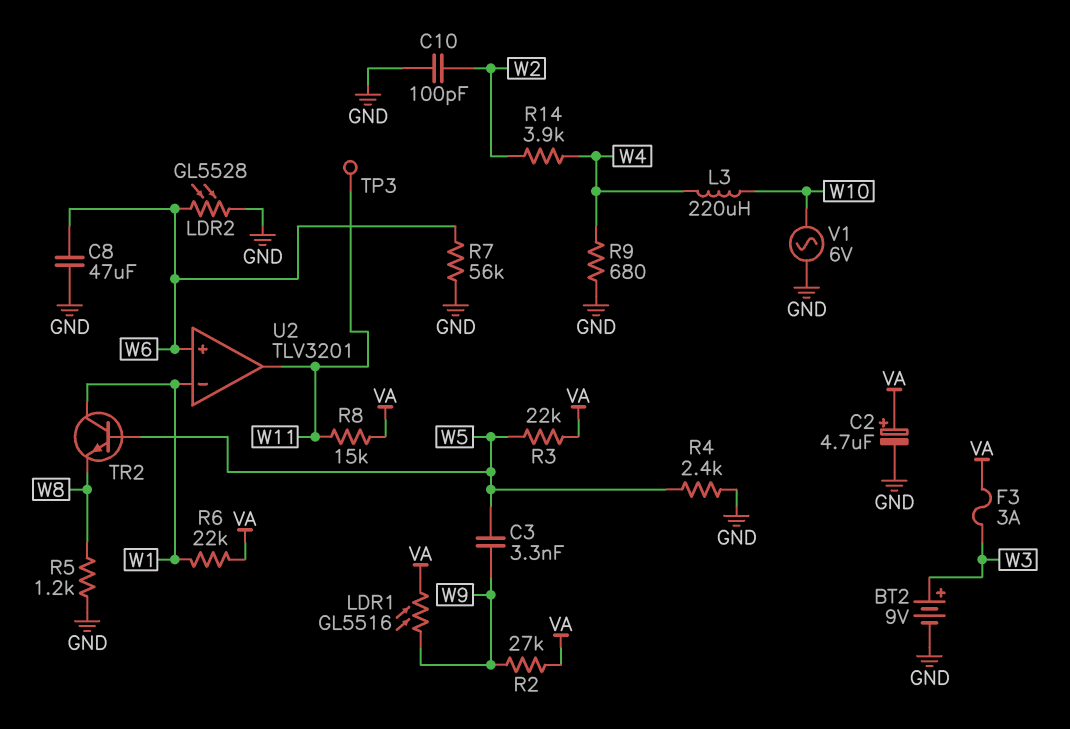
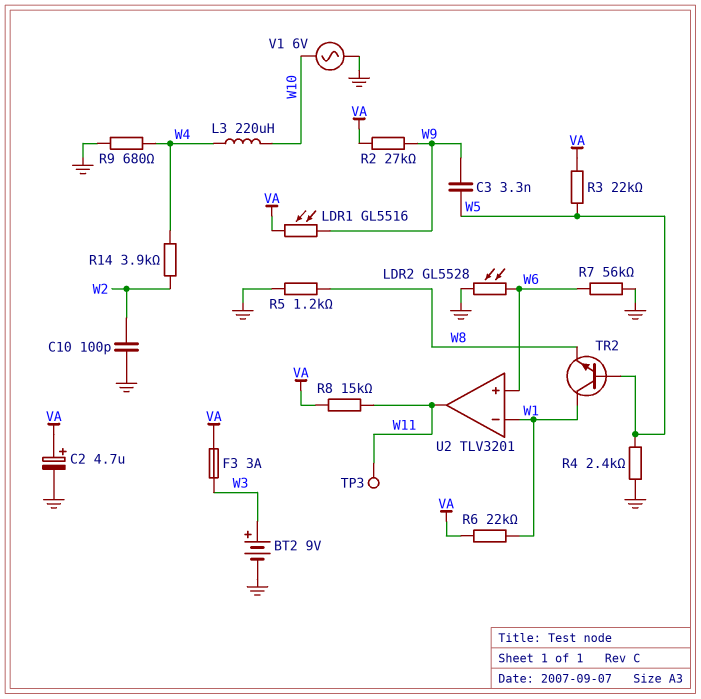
C8: 47uF (GND, W6) -> none

